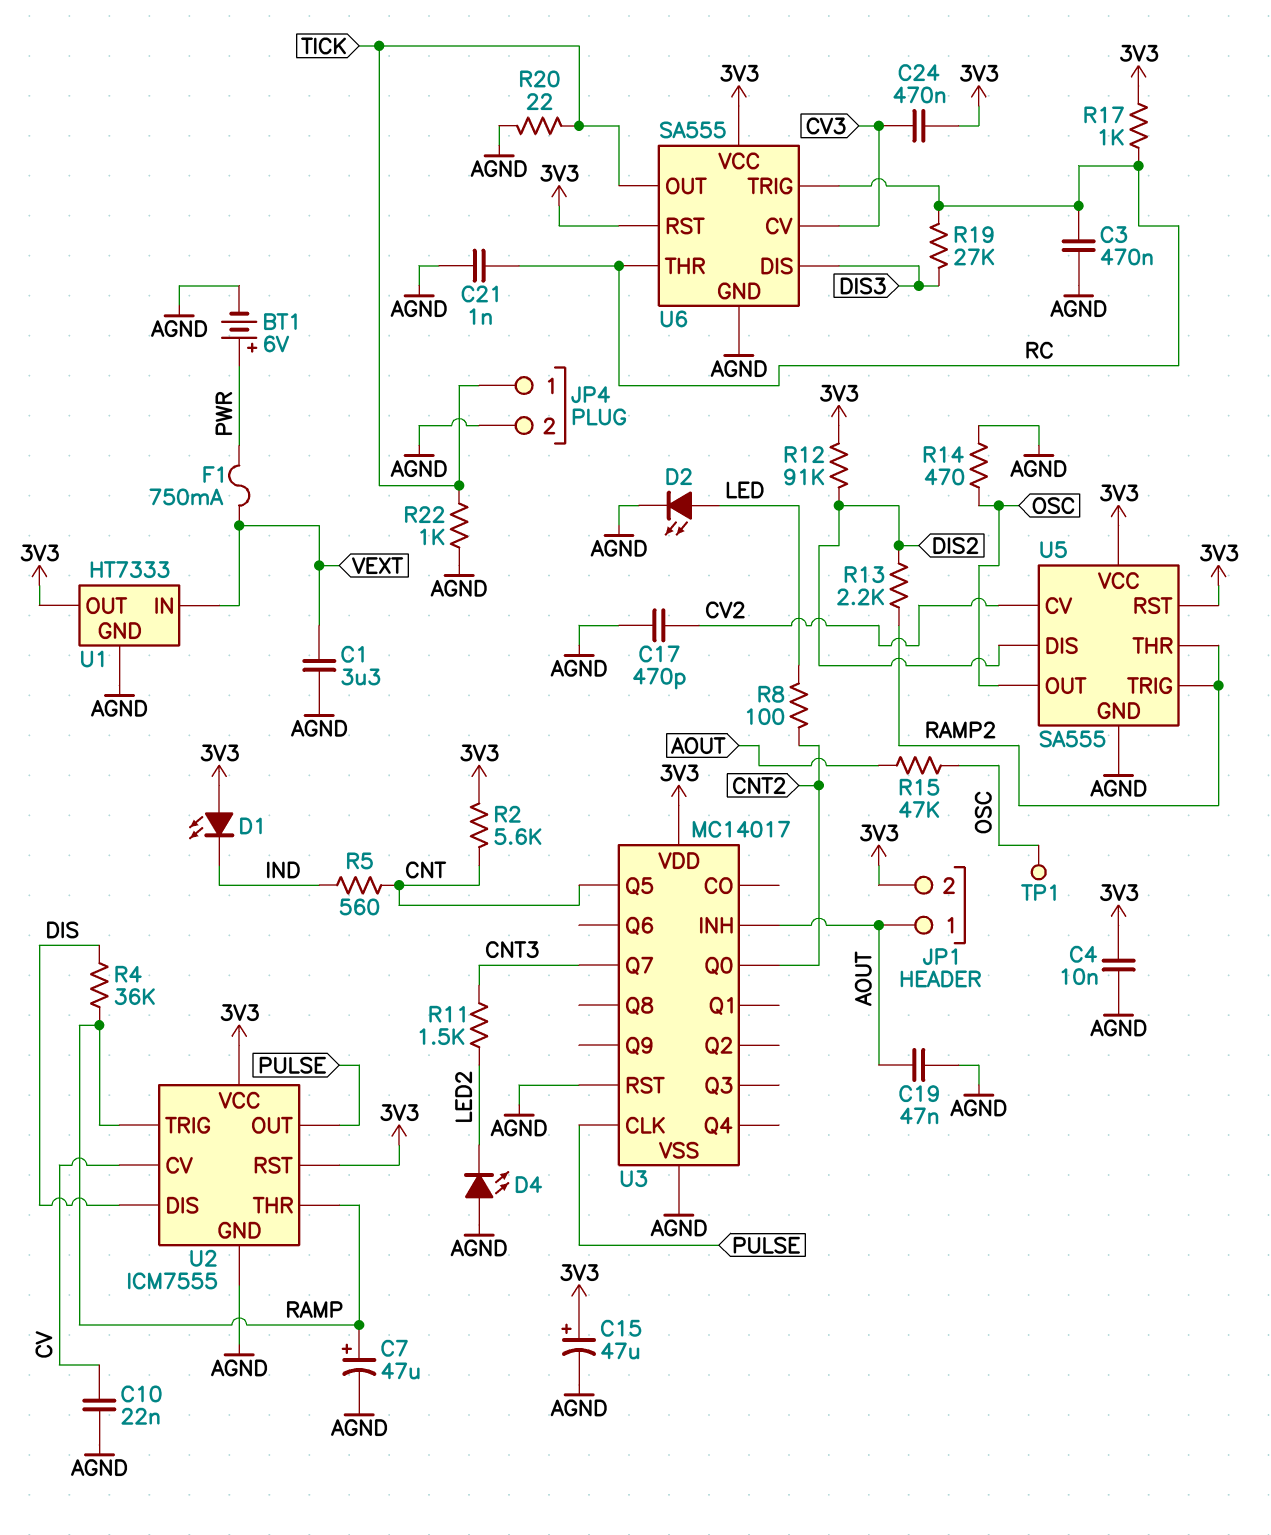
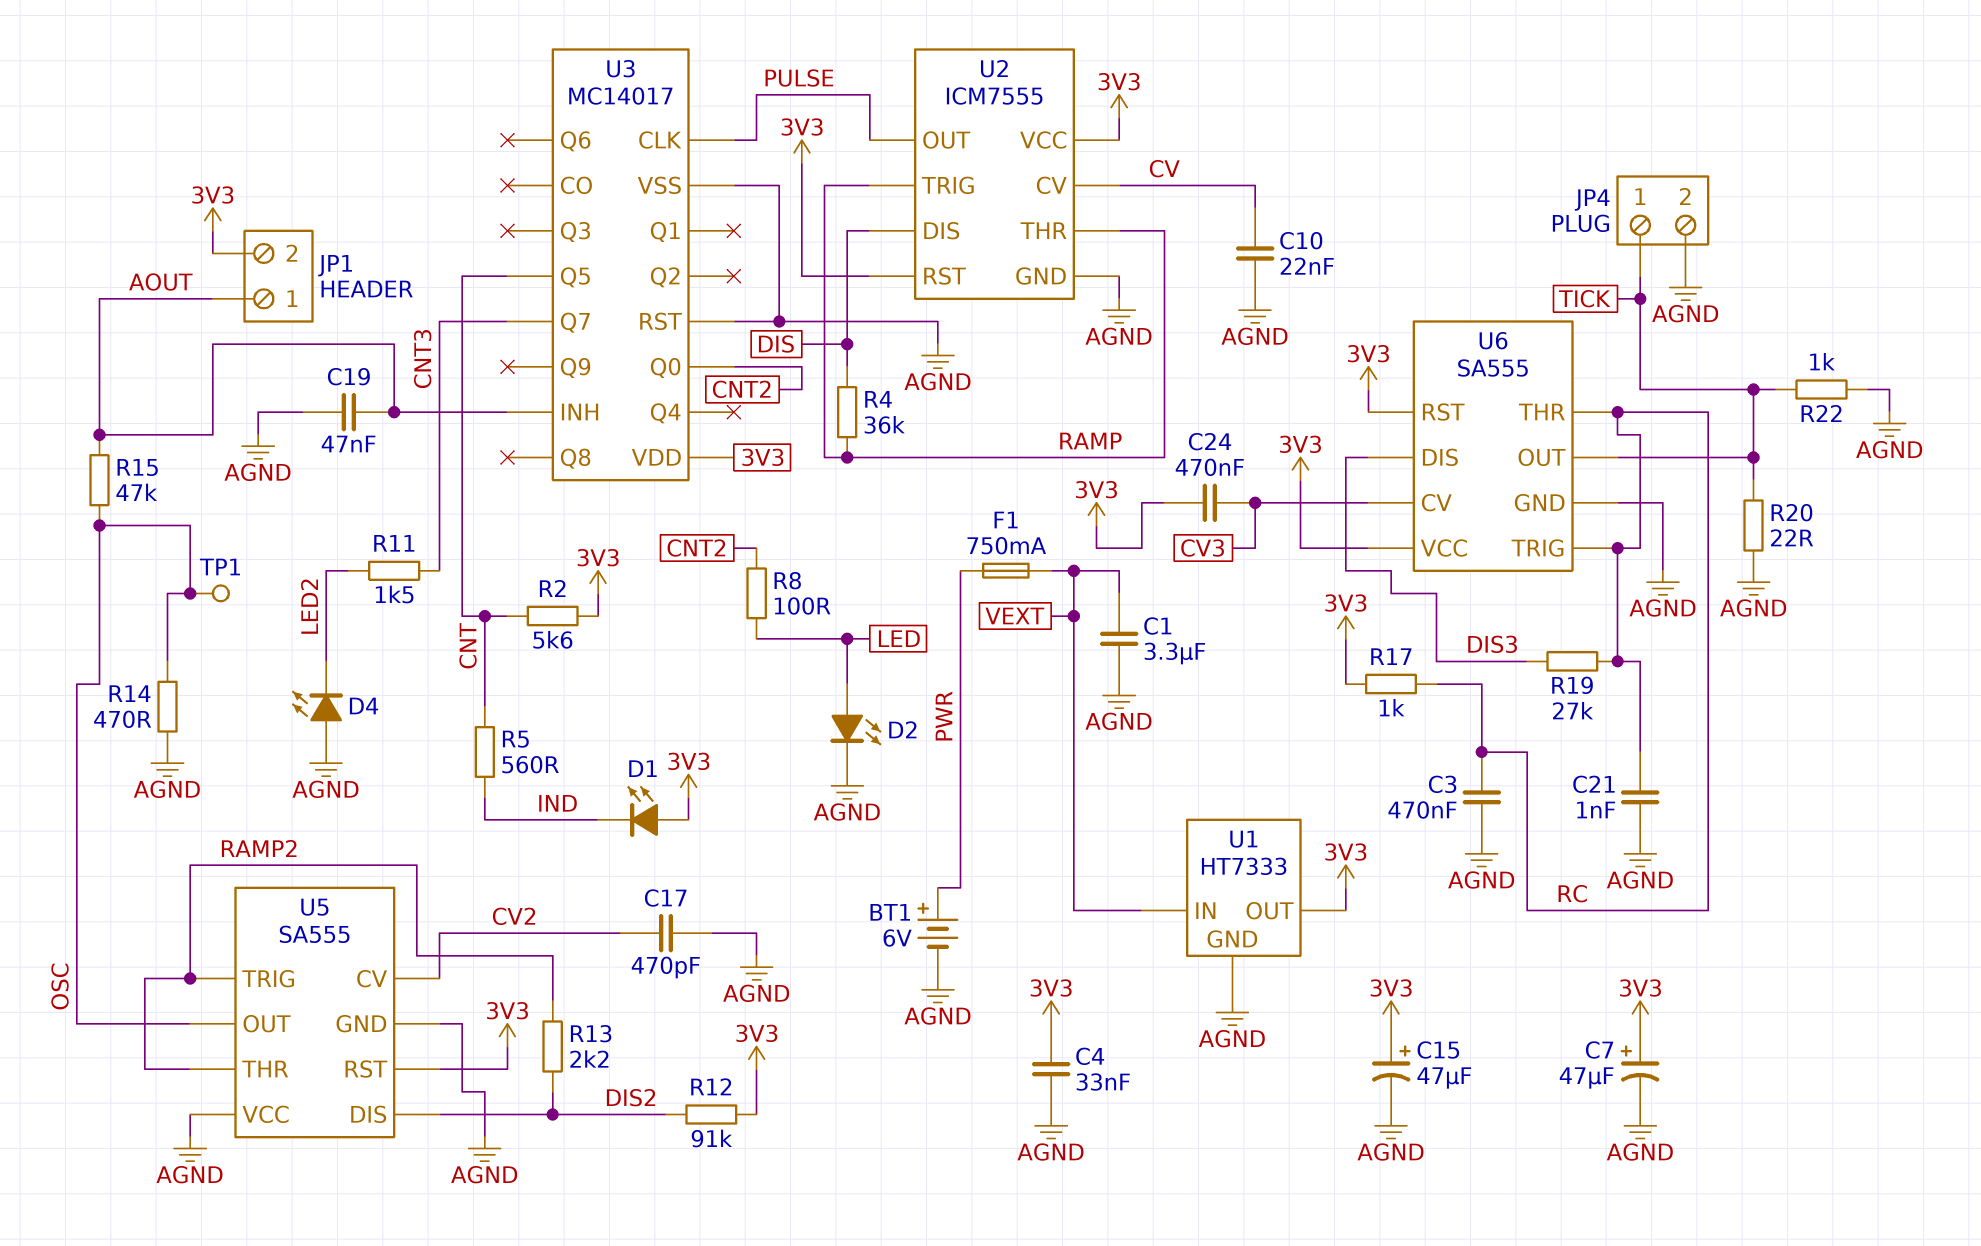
C4: 10nF (3V3, AGND) -> 33nF (3V3, AGND)
C7: 47uF (plus RAMP, minus AGND) -> 47uF (plus 3V3, minus AGND)
U5 pin VCC: 3V3 -> AGND

